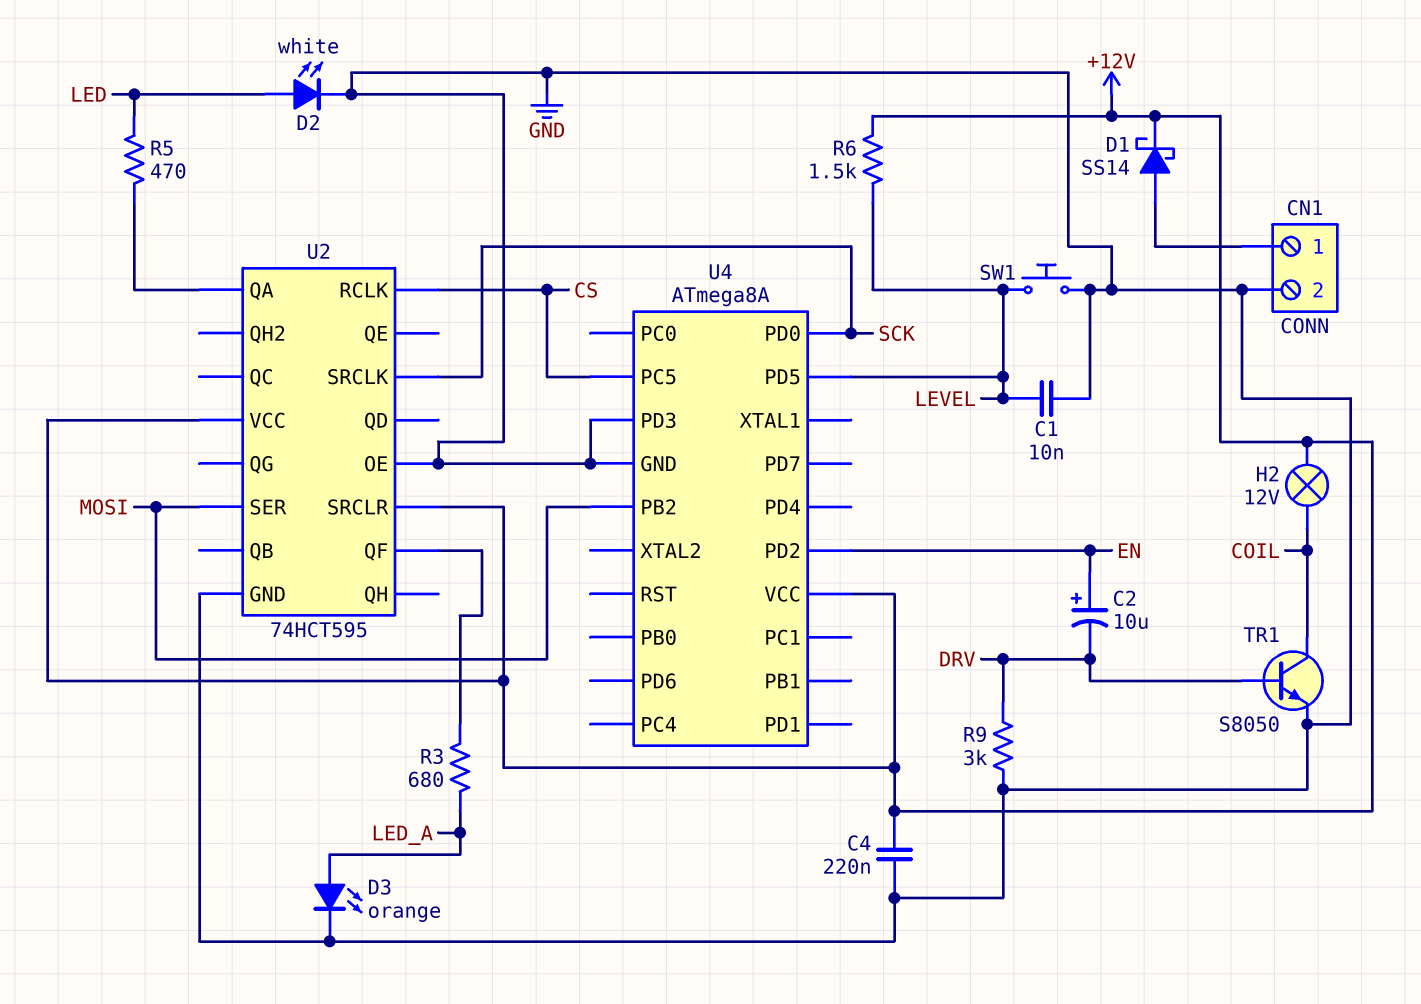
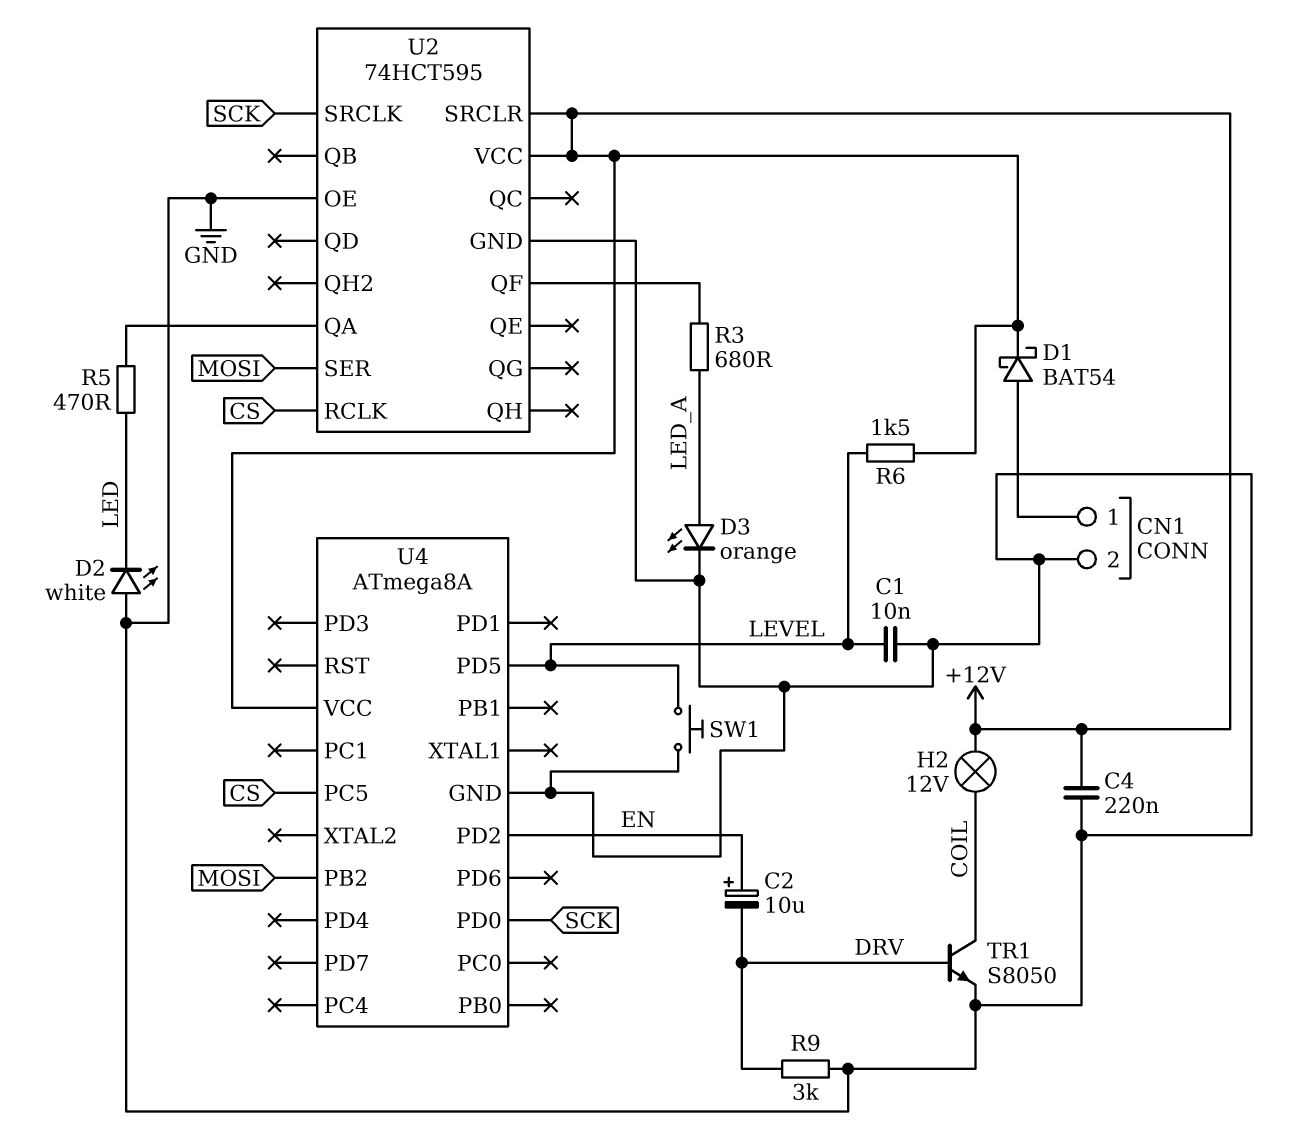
D1: schottky SS14 (A CN1/1, K +12V) -> schottky BAT54 (A CN1/1, K +12V)
D2: LED white (A LED, K GND) -> LED white (A GND, K LED)
U4 pin PD3: GND -> none

